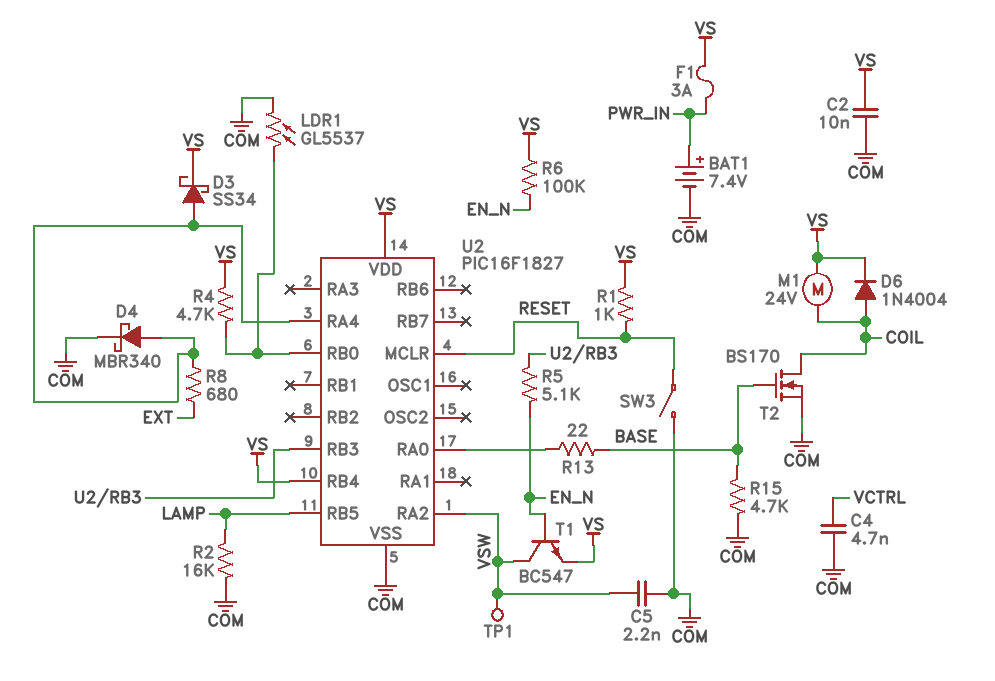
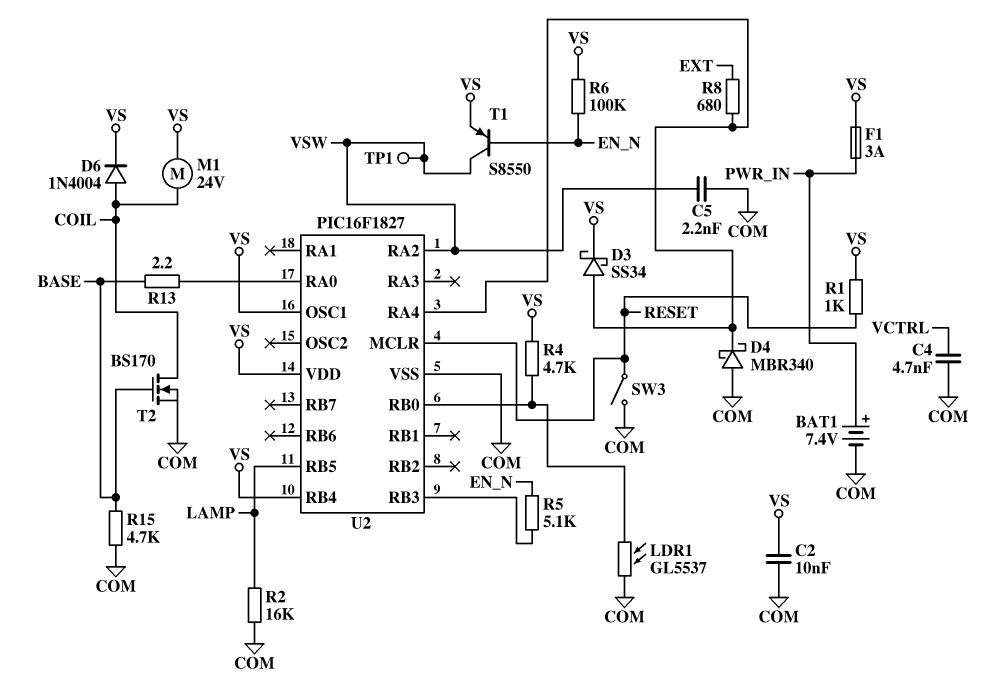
D4: schottky MBR340 (A U2/RA4, K COM) -> schottky MBR340 (A COM, K U2/RA4)
R13: 22 (BASE, U2/RA0) -> 2.2 (BASE, U2/RA0)
T1: NPN BC547 (B EN_N, C VSW, E VS) -> PNP S8550 (B EN_N, C VSW, E VS)
U2 pin OSC1: none -> VS

